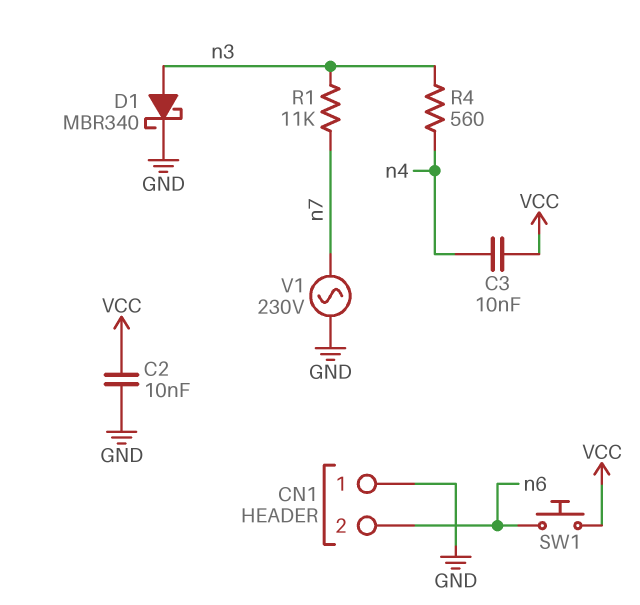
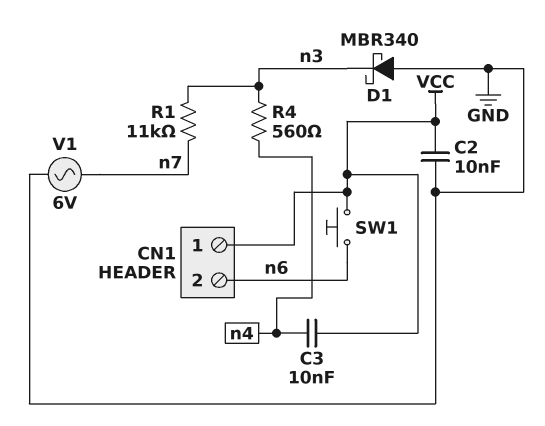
CN1 pin 1: GND -> VCC
D1: schottky MBR340 (A n3, K GND) -> schottky MBR340 (A GND, K n3)
V1: AC 230V (GND, n7) -> AC 6V (GND, n7)

